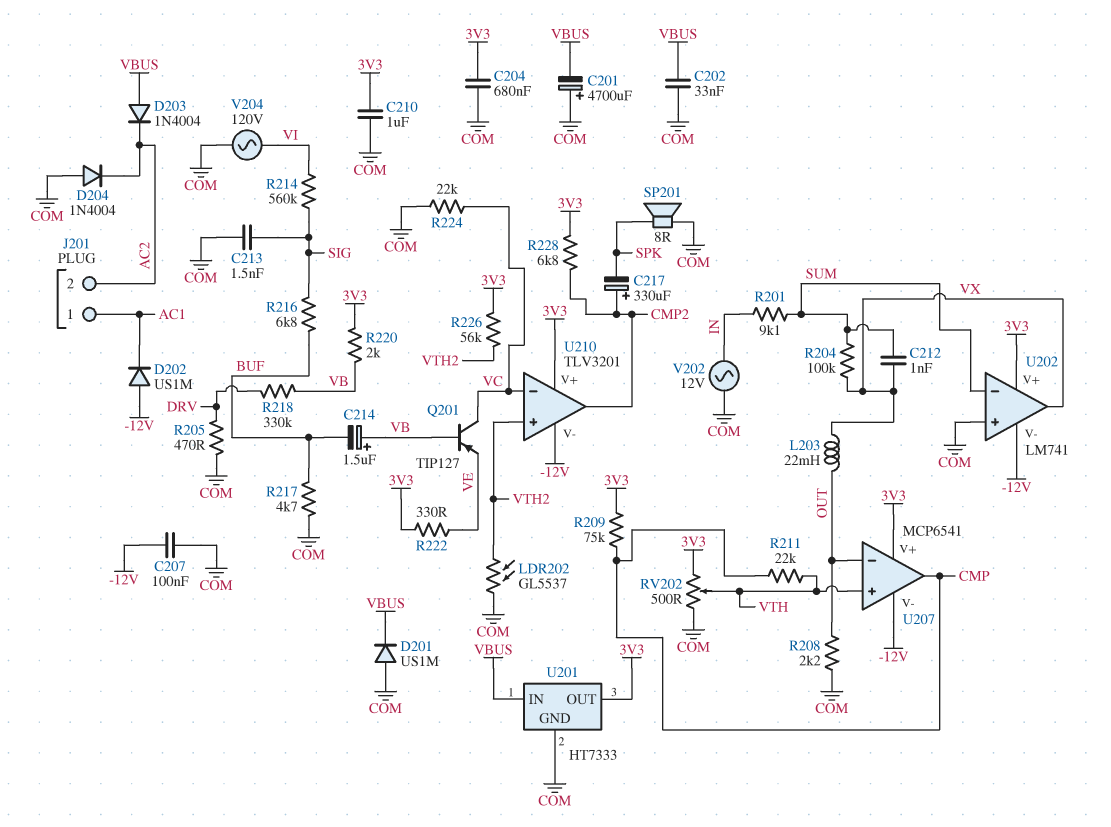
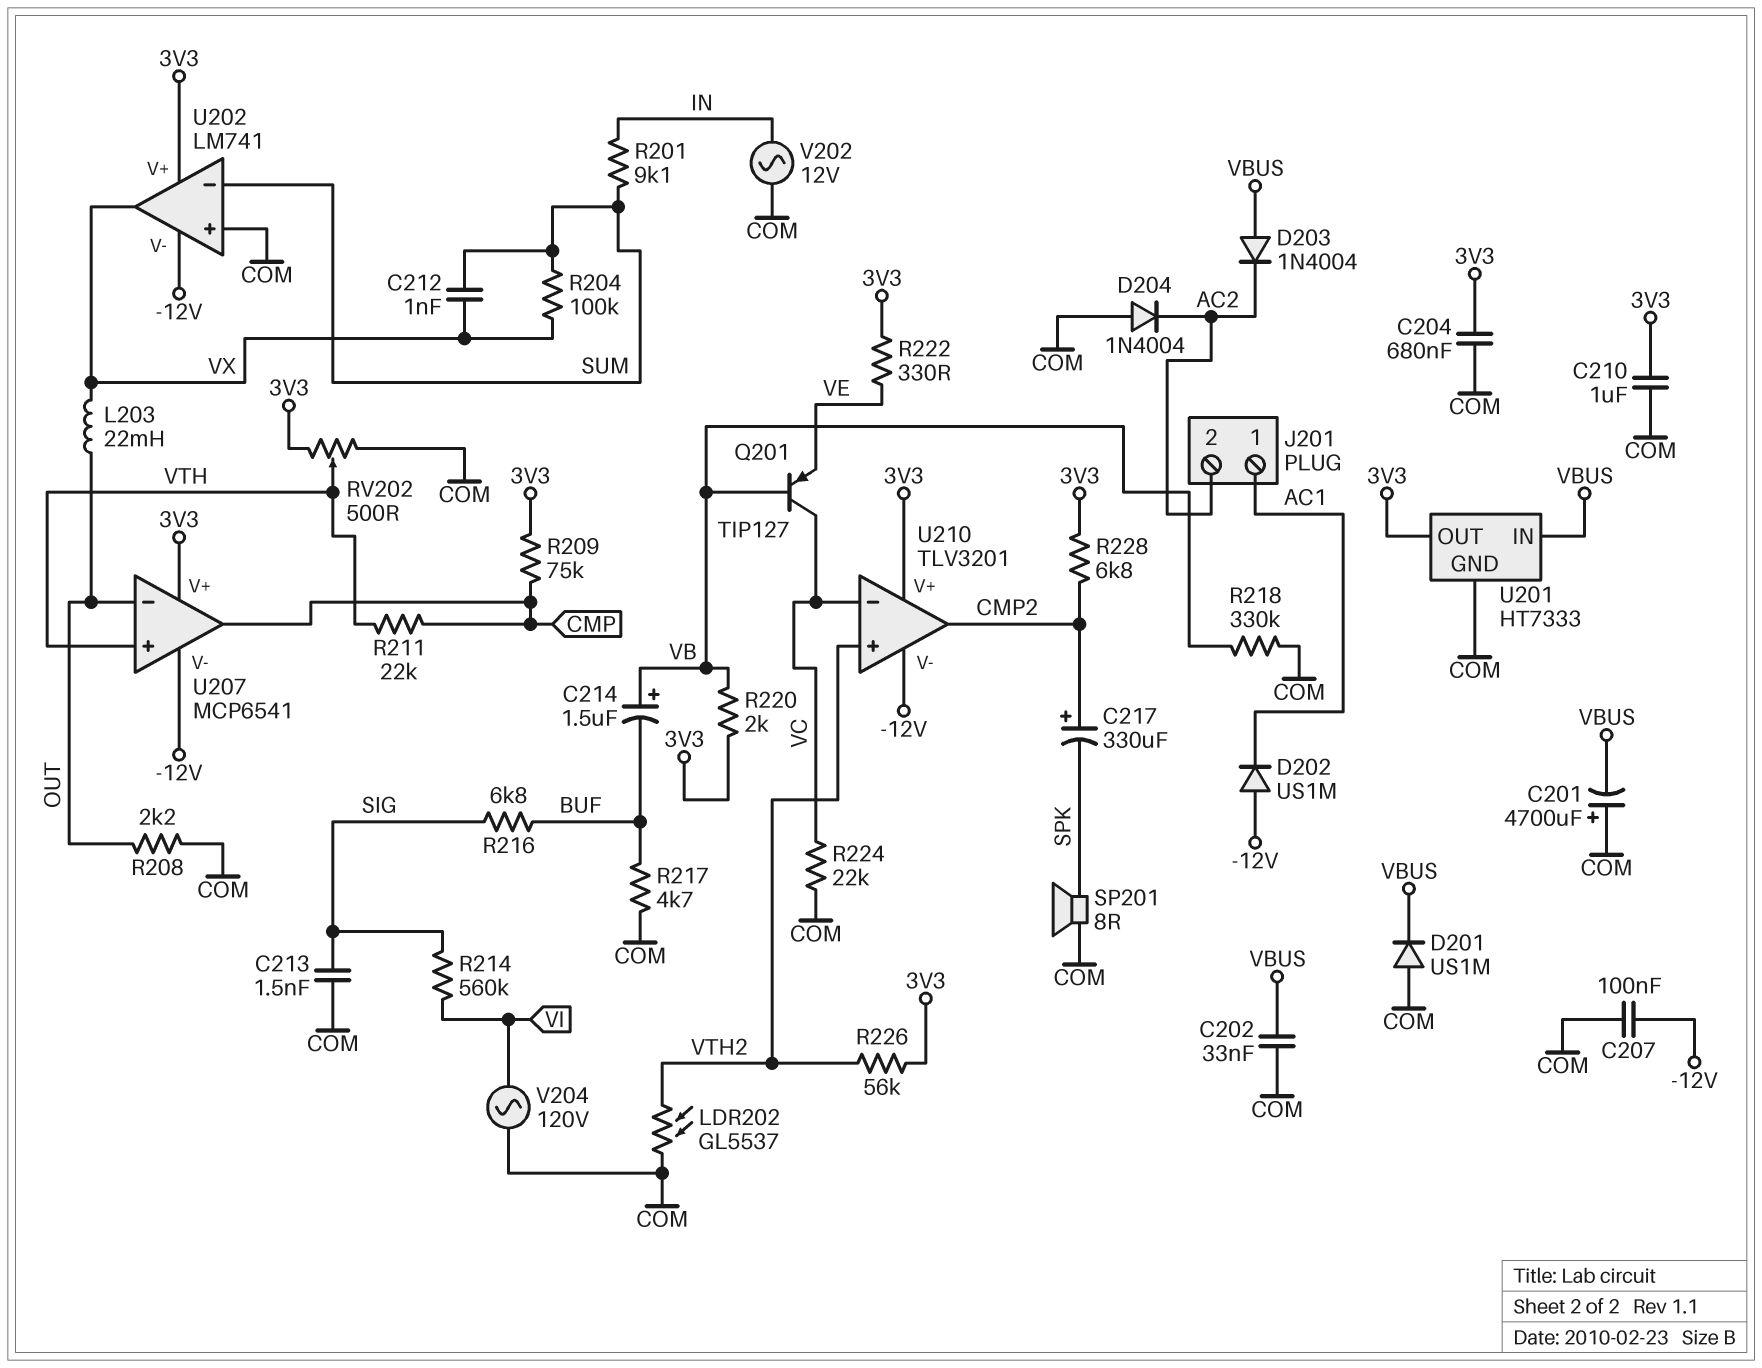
R205: 470 (COM, DRV) -> none
R218: 330k (DRV, VB) -> 330k (COM, VB)

